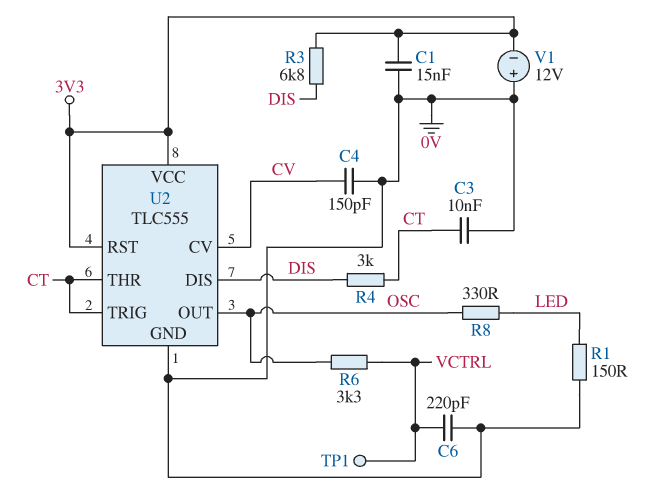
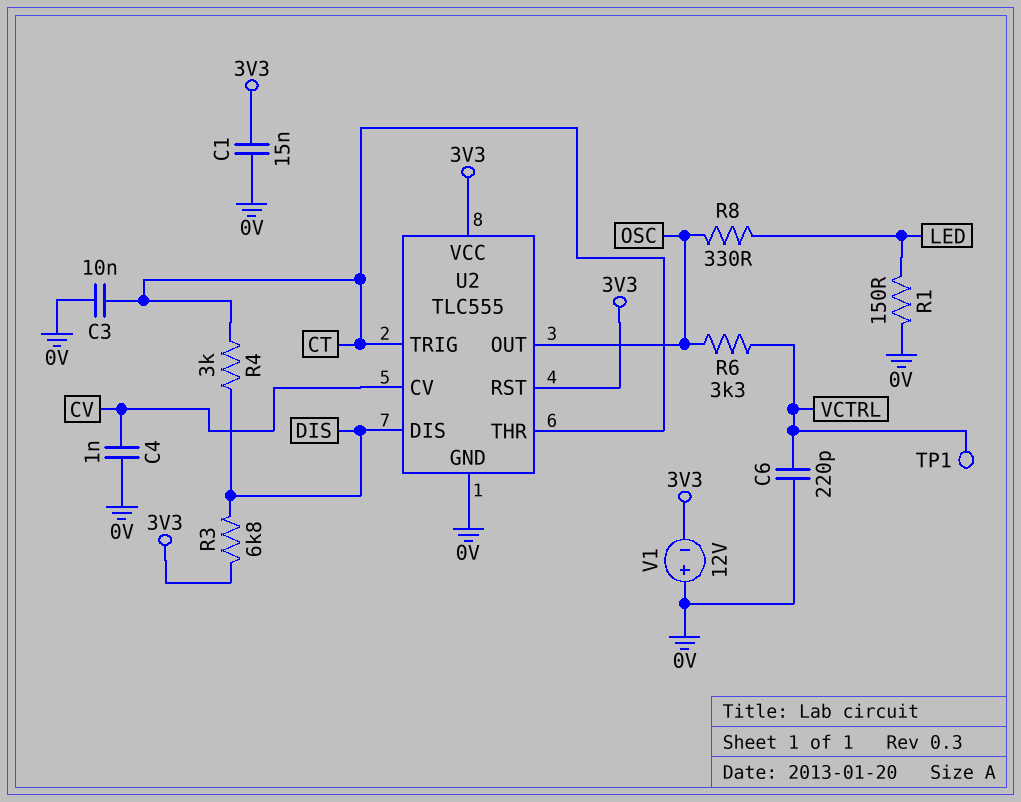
C4: 150pF (0V, CV) -> 1nF (0V, CV)

